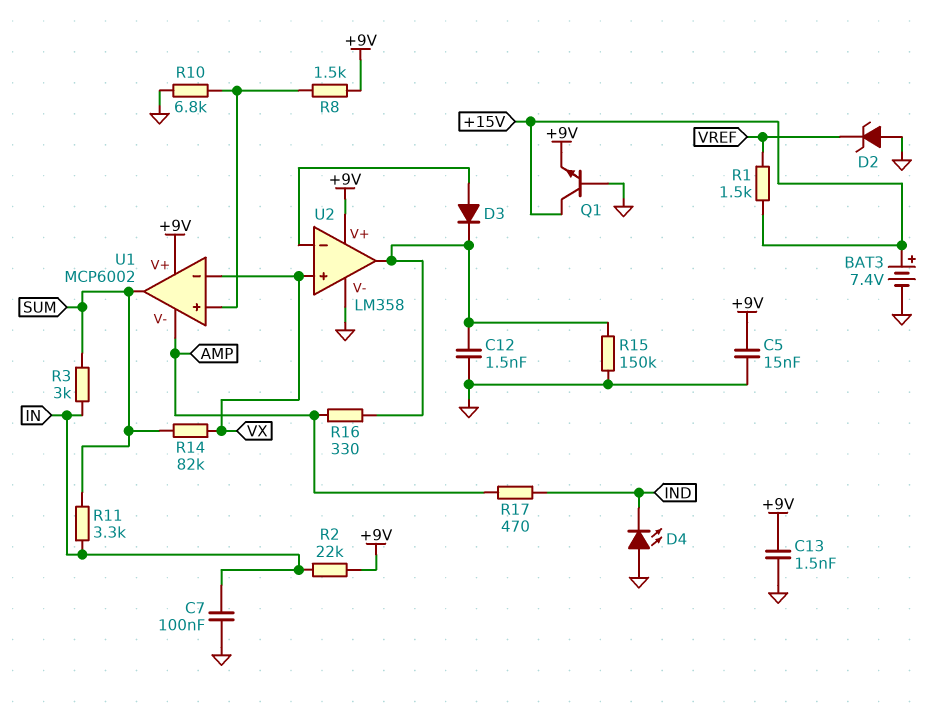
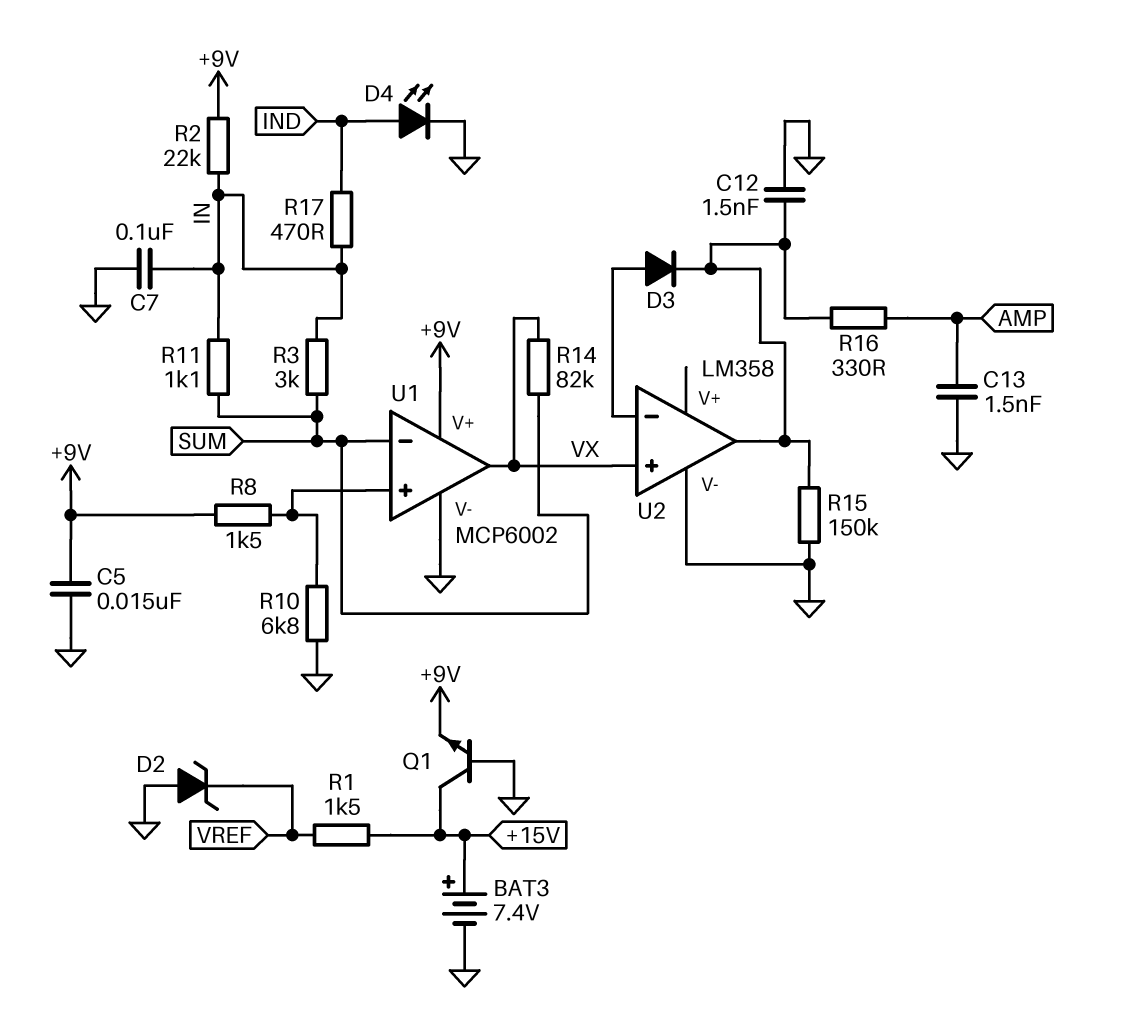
C13: 1.5nF (+9V, GND) -> 1.5nF (AMP, GND)
D4: LED (A GND, K IND) -> LED (A IND, K GND)
R11: 3.3k (IN, SUM) -> 1.1k (IN, SUM)
R17: 470 (AMP, IND) -> 470 (IN, IND)
U1 pin V-: AMP -> GND
U1 pin in-: VX -> SUM
U1 pin out: SUM -> VX
U2 pin V+: +9V -> none

